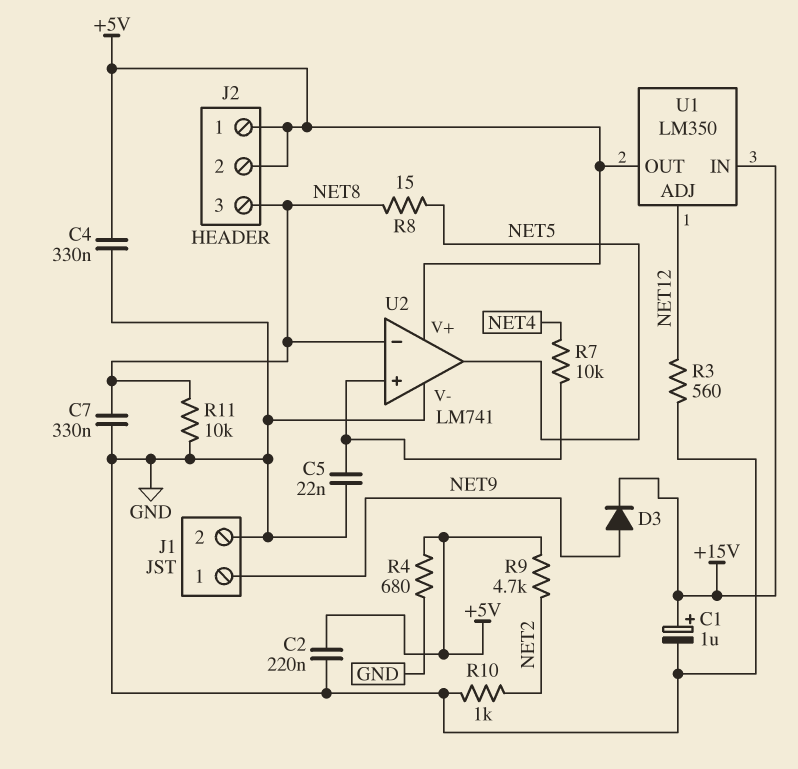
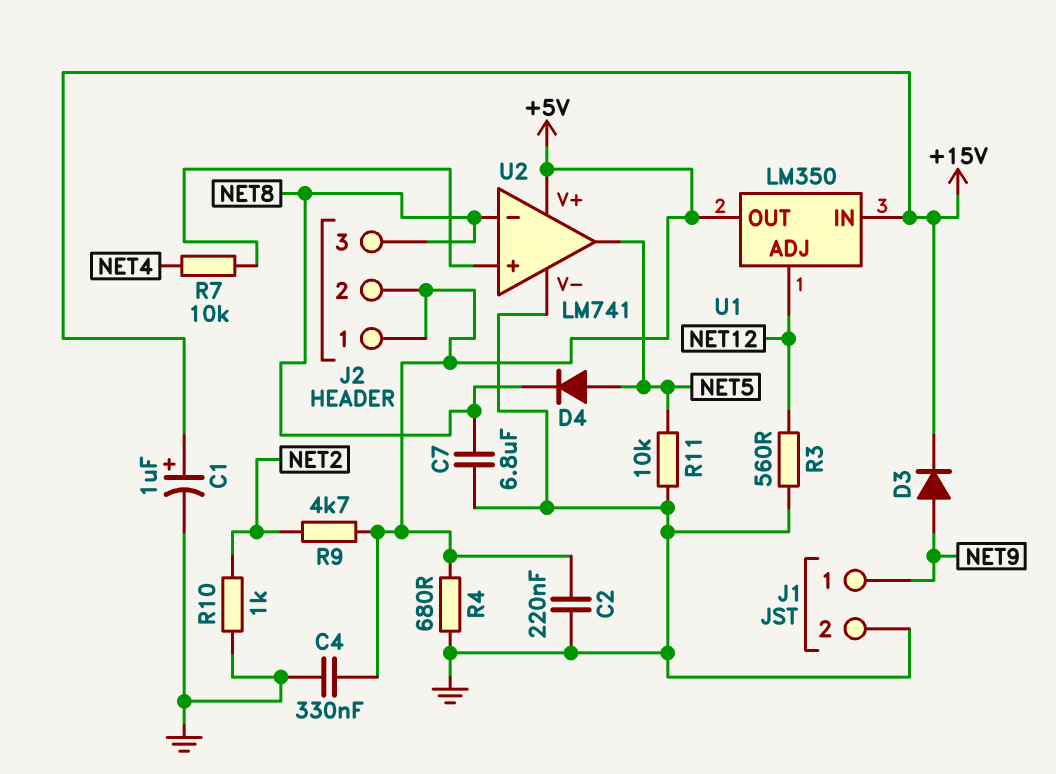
C5: 22nF (GND, U2/in+) -> none
C7: 330nF (GND, NET8) -> 6.8uF (GND, NET8)
D4: none -> diode (A NET5, K NET8)
R8: 15 (NET5, NET8) -> none
R11: 10k (GND, NET8) -> 10k (GND, NET5)

